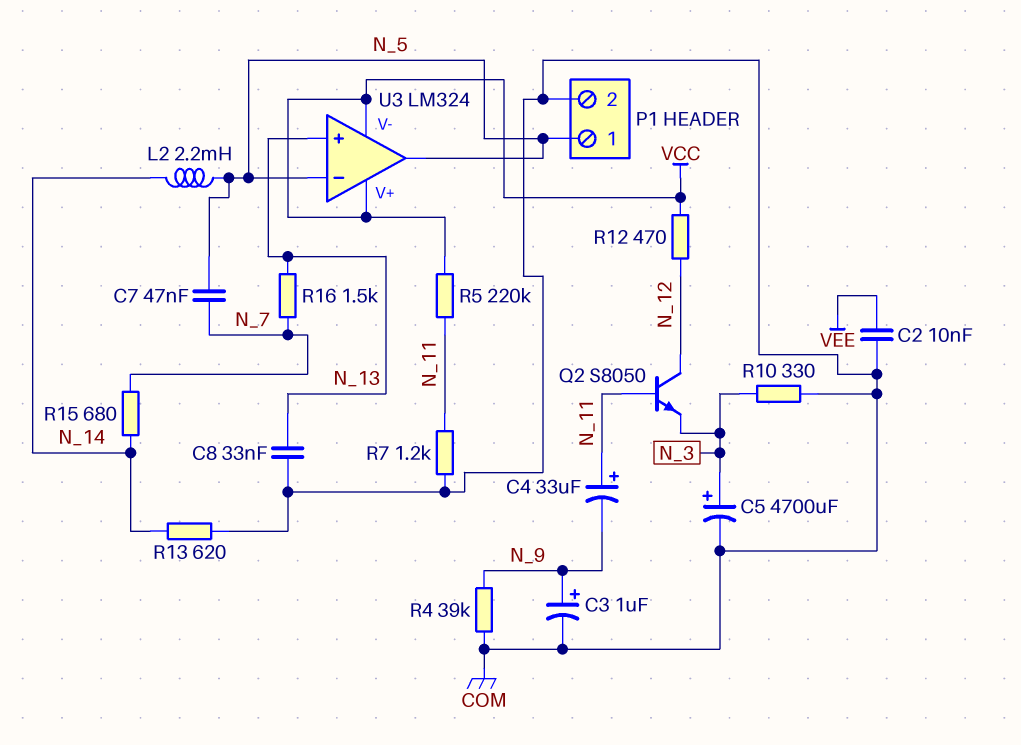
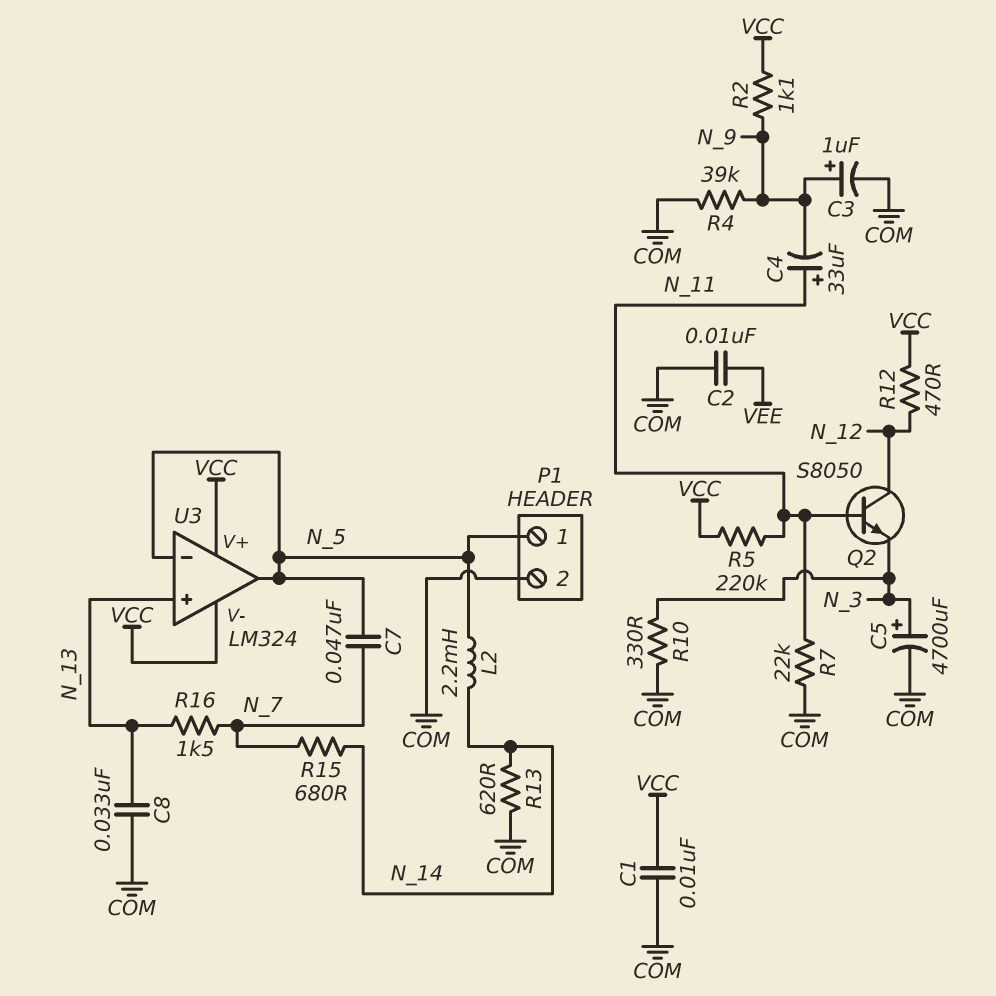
C1: none -> 10nF (COM, VCC)
R2: none -> 1.1k (N_9, VCC)
R7: 1.2k (COM, N_11) -> 22k (COM, N_11)

